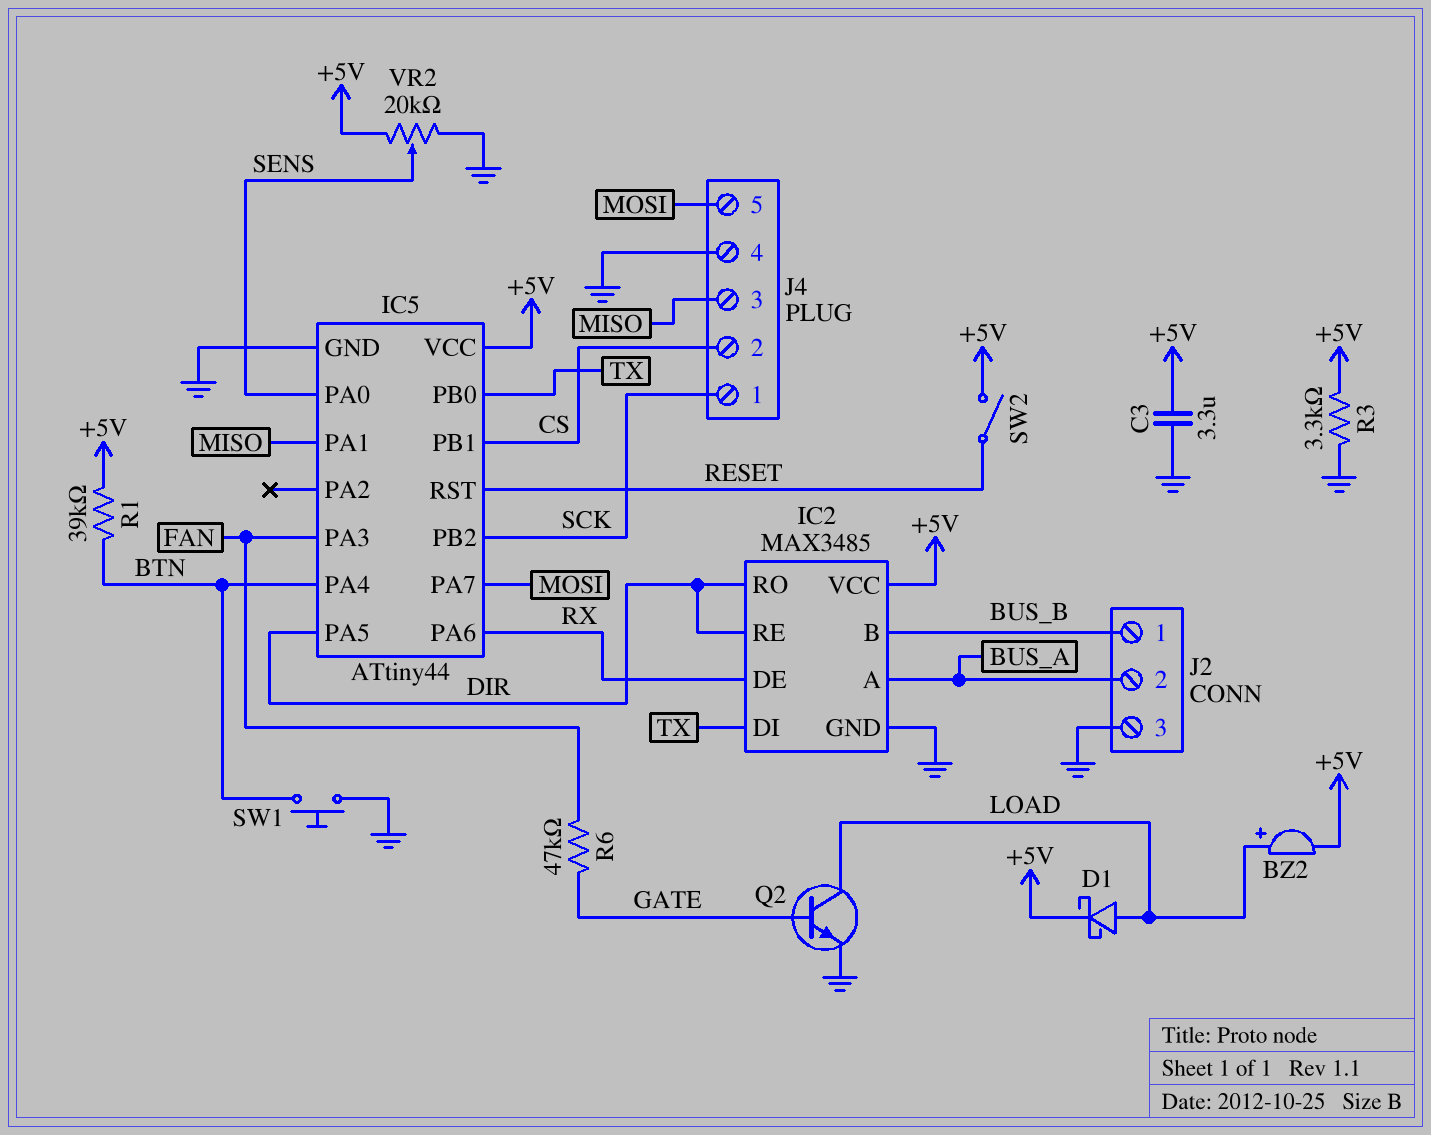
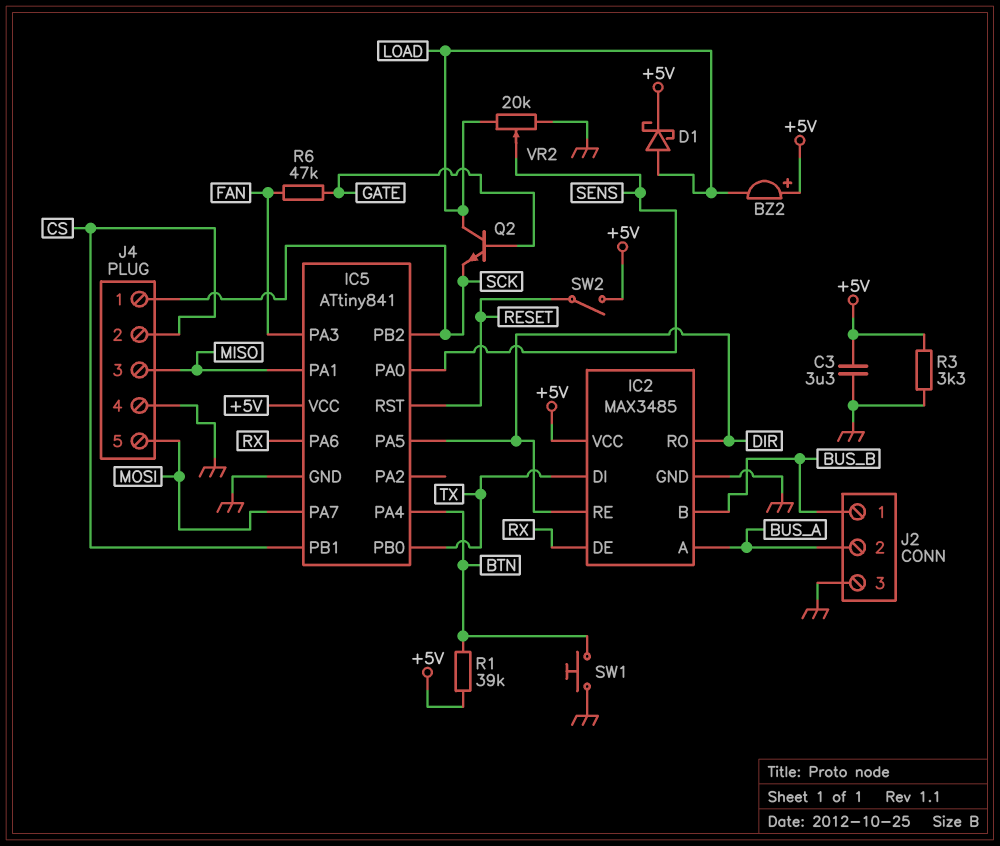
BZ2: buzzer (plus LOAD, minus +5V) -> buzzer (plus +5V, minus LOAD)
IC5: ATtiny44 -> ATtiny841
Q2: NPN (B GATE, C LOAD, E GND) -> NPN (B GATE, C LOAD, E SCK)
VR2: 20k (+5V, GND, wiper SENS) -> 20k (GND, LOAD, wiper SENS)

